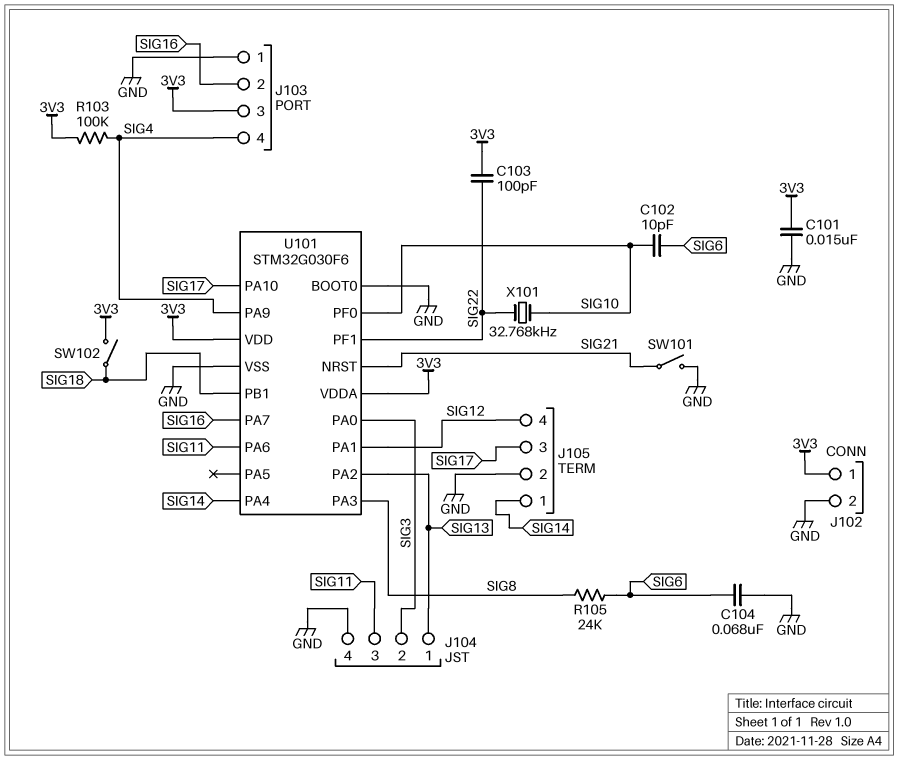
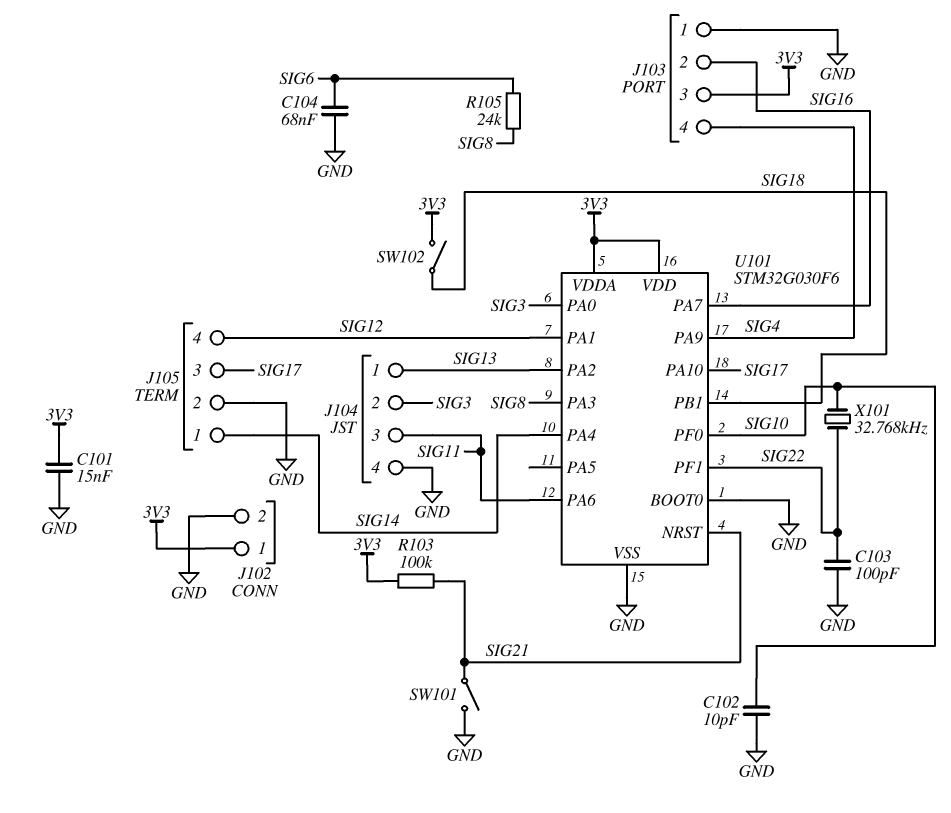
C102: 10pF (SIG6, SIG10) -> 10pF (GND, SIG10)
C103: 100pF (3V3, SIG22) -> 100pF (GND, SIG22)
R103: 100k (3V3, SIG4) -> 100k (3V3, SIG21)

